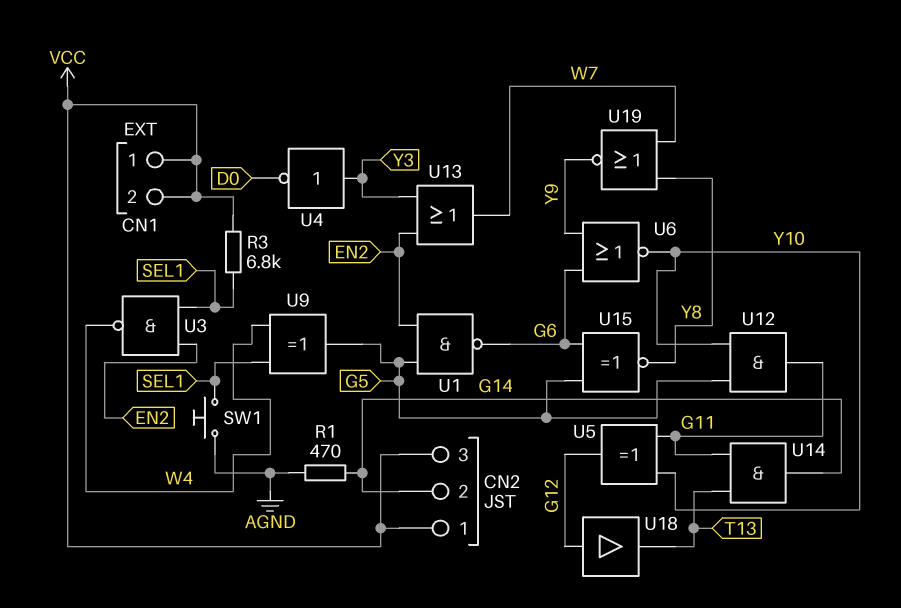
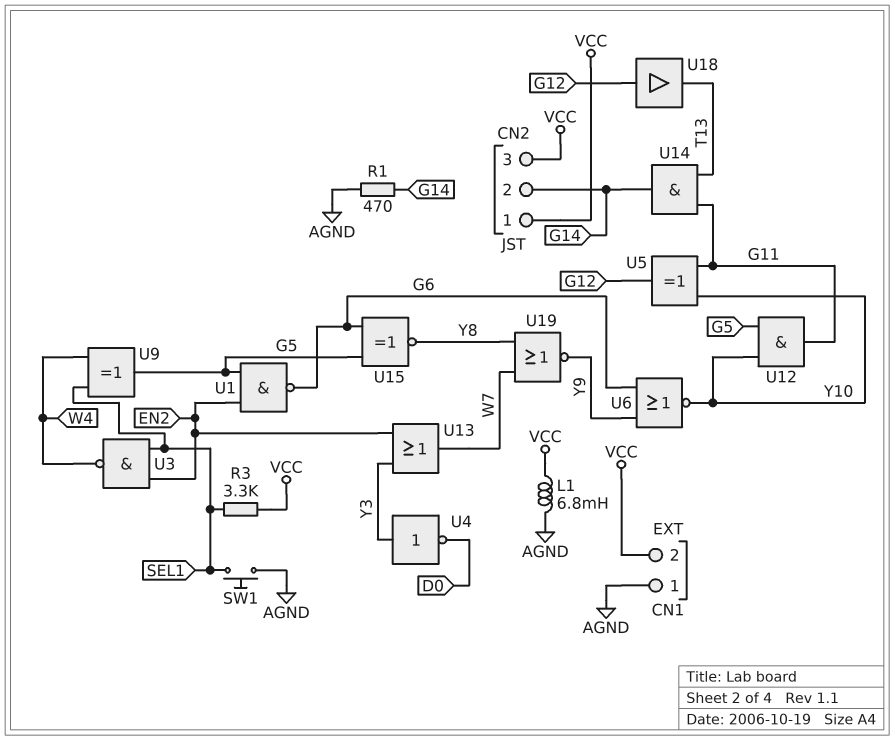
CN1 pin 1: VCC -> AGND
L1: none -> 6.8mH (AGND, VCC)
R3: 6.8k (SEL1, VCC) -> 3.3k (SEL1, VCC)

